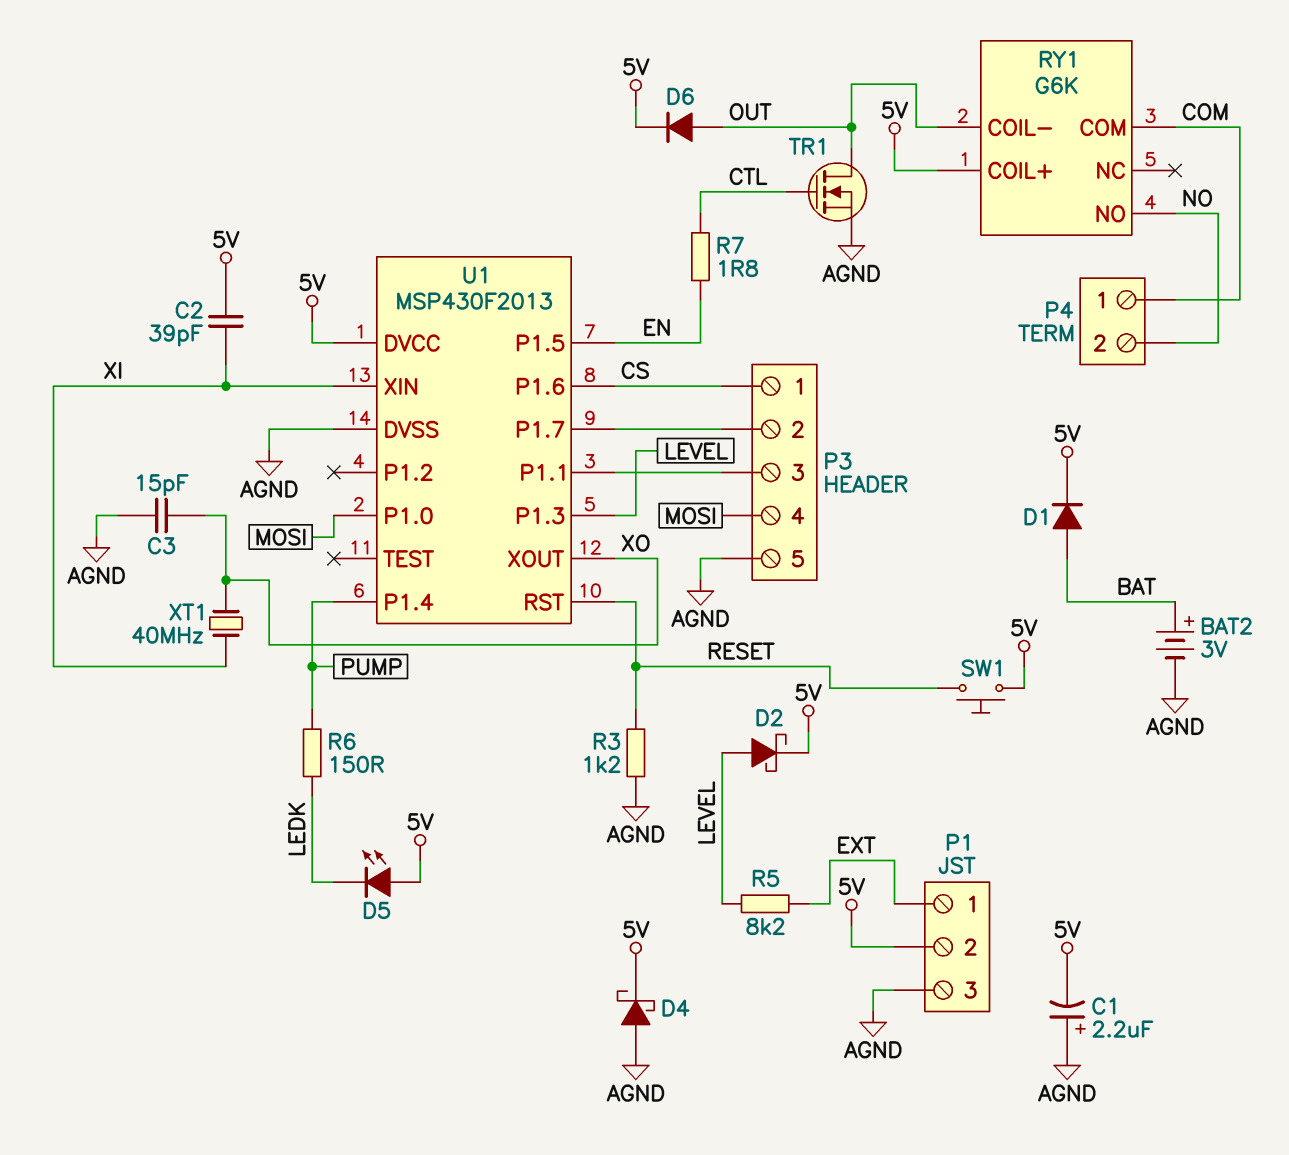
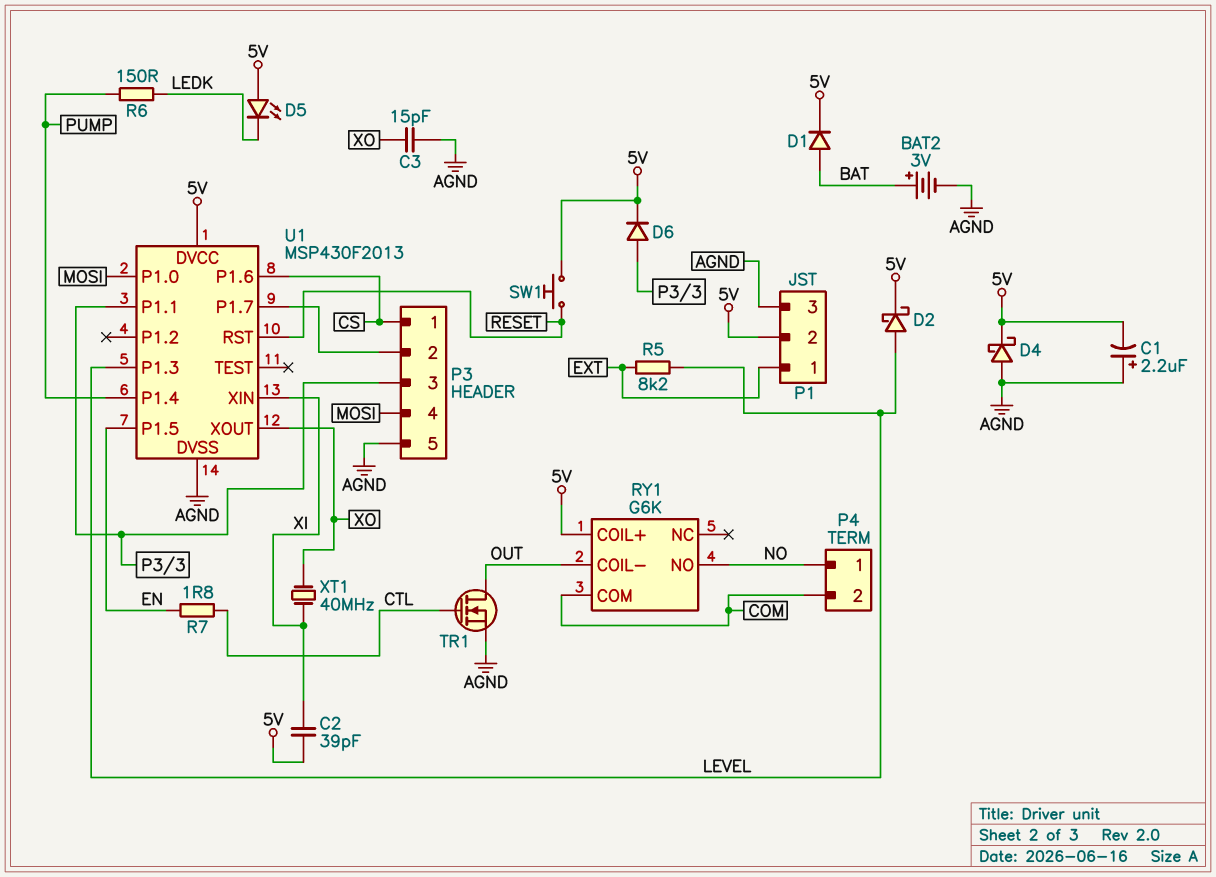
D6: diode (A OUT, K 5V) -> diode (A P3/3, K 5V)
P4 pin 1: COM -> NO
P4 pin 2: NO -> COM
R3: 1.2k (AGND, RESET) -> none

